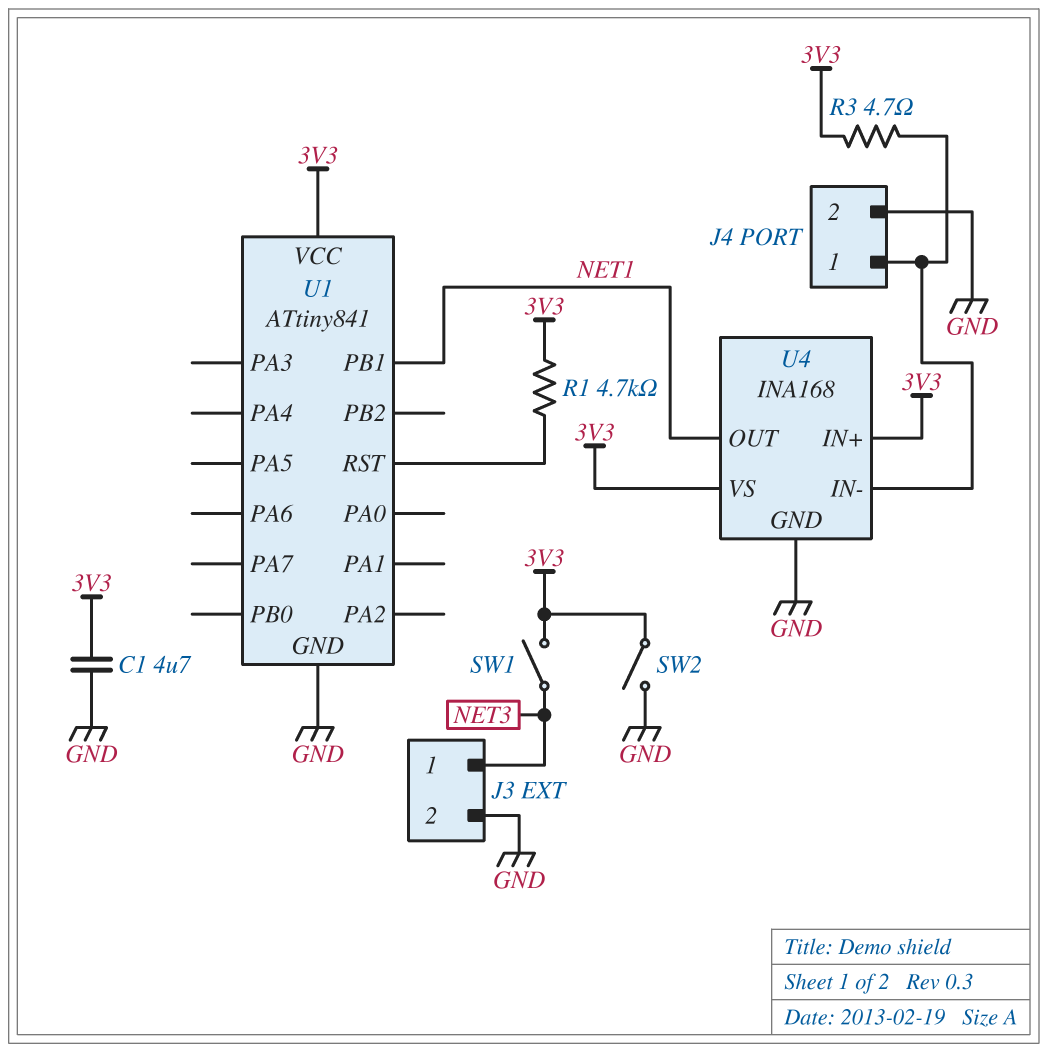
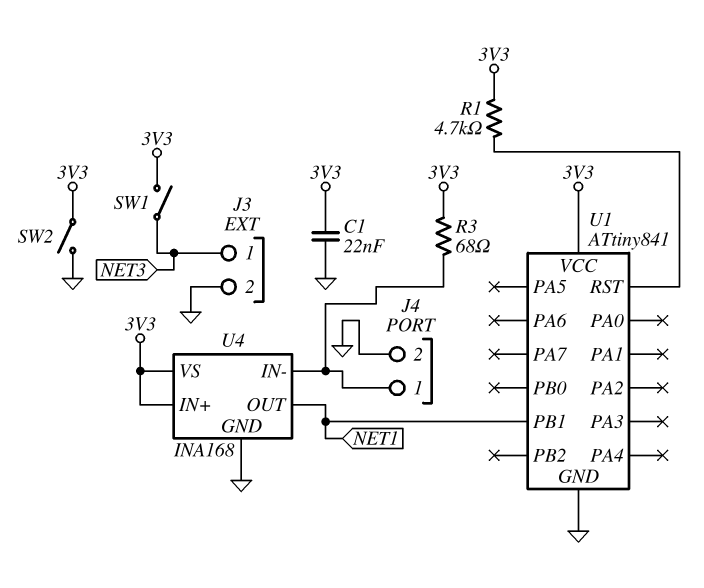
C1: 4.7uF (3V3, GND) -> 22nF (3V3, GND)
R3: 4.7 (3V3, J4/1) -> 68 (3V3, J4/1)

